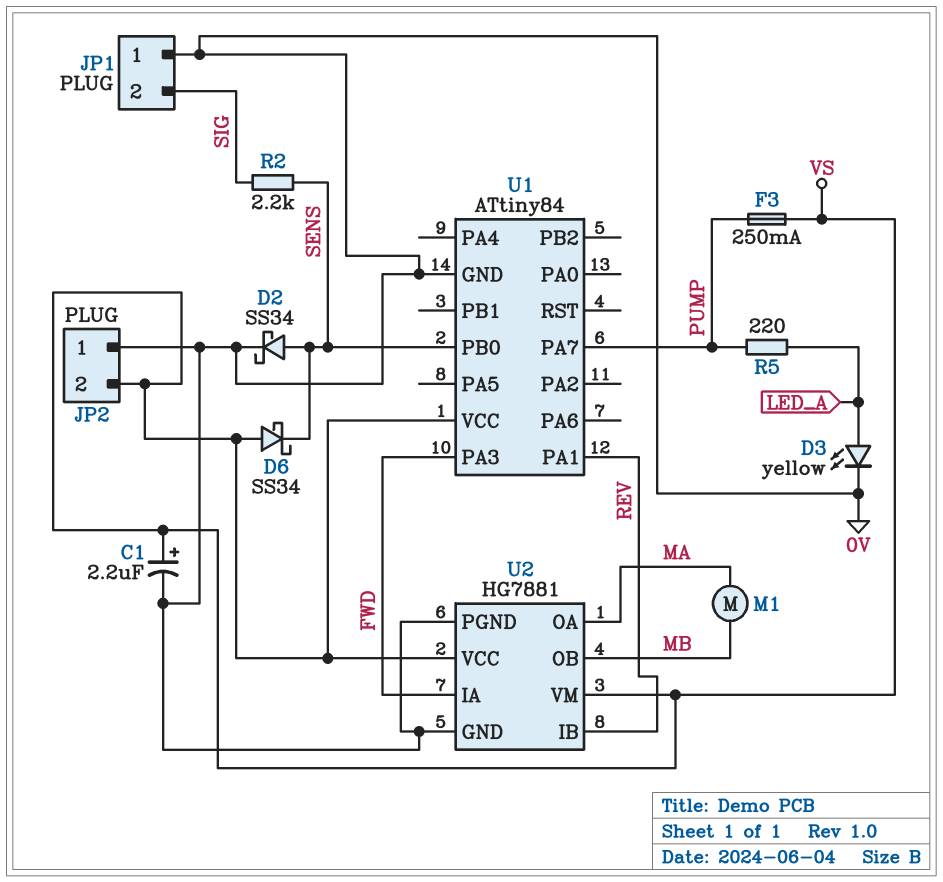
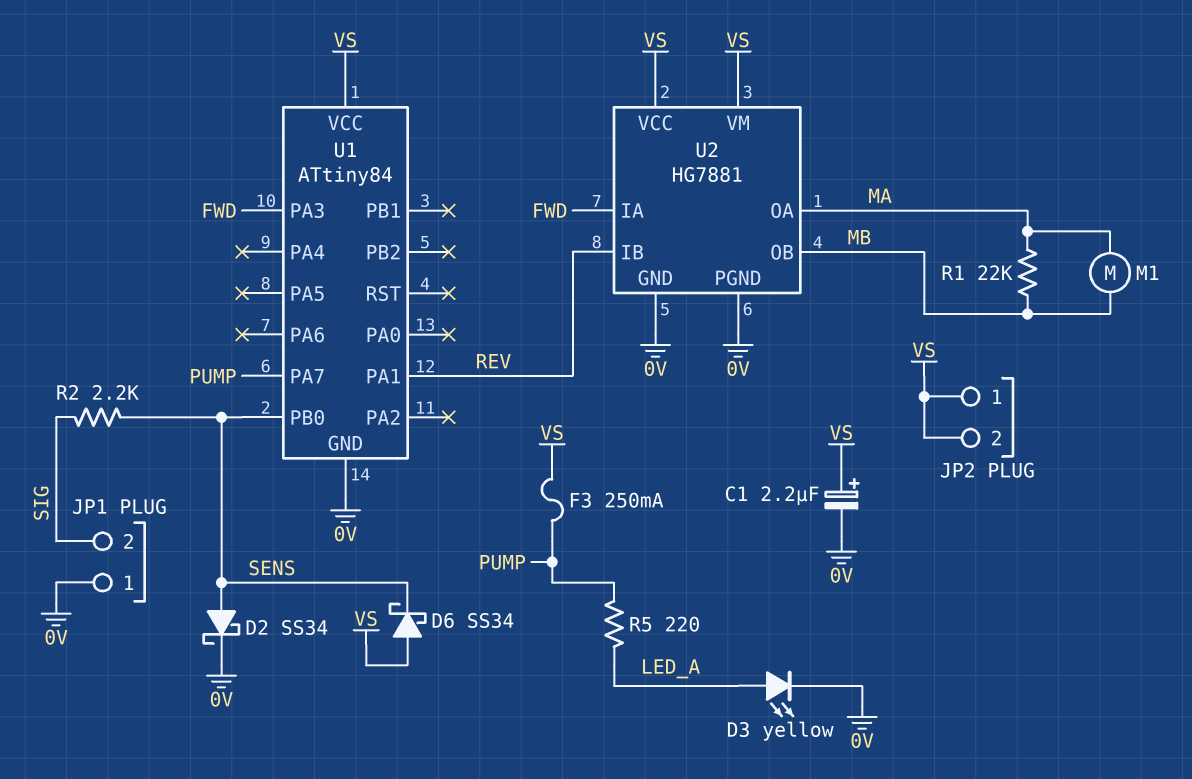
JP2 pin 1: 0V -> VS
R1: none -> 22k (MA, MB)

